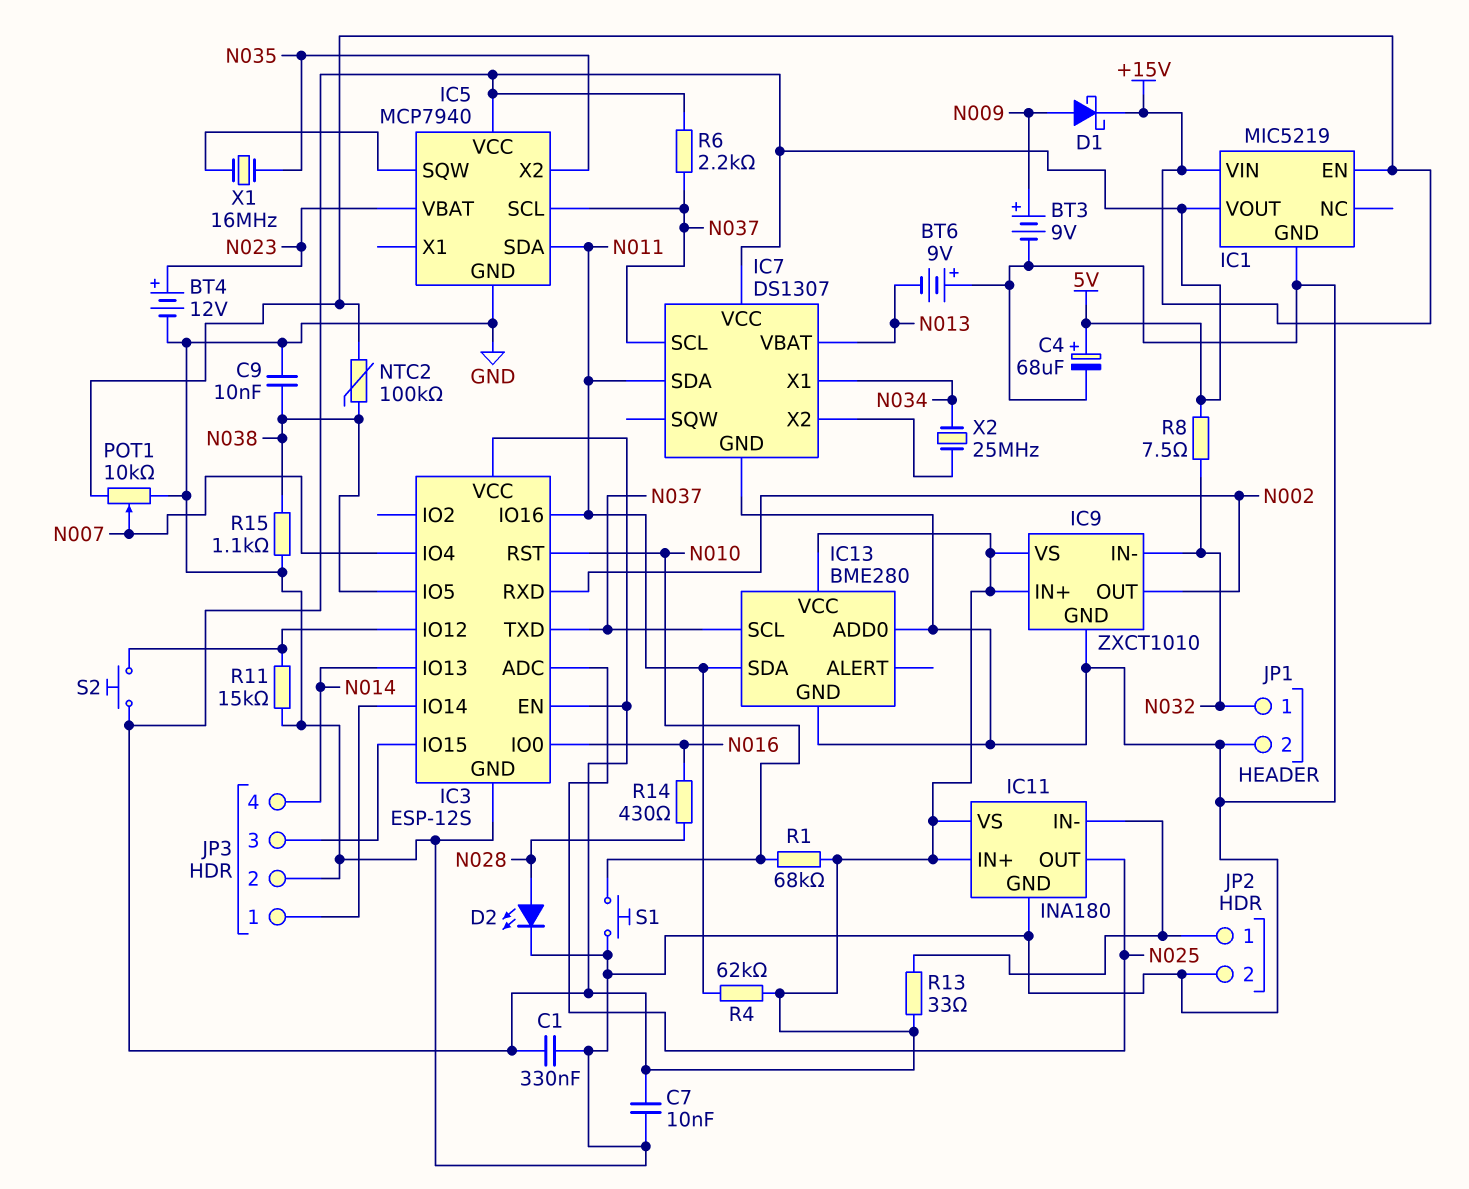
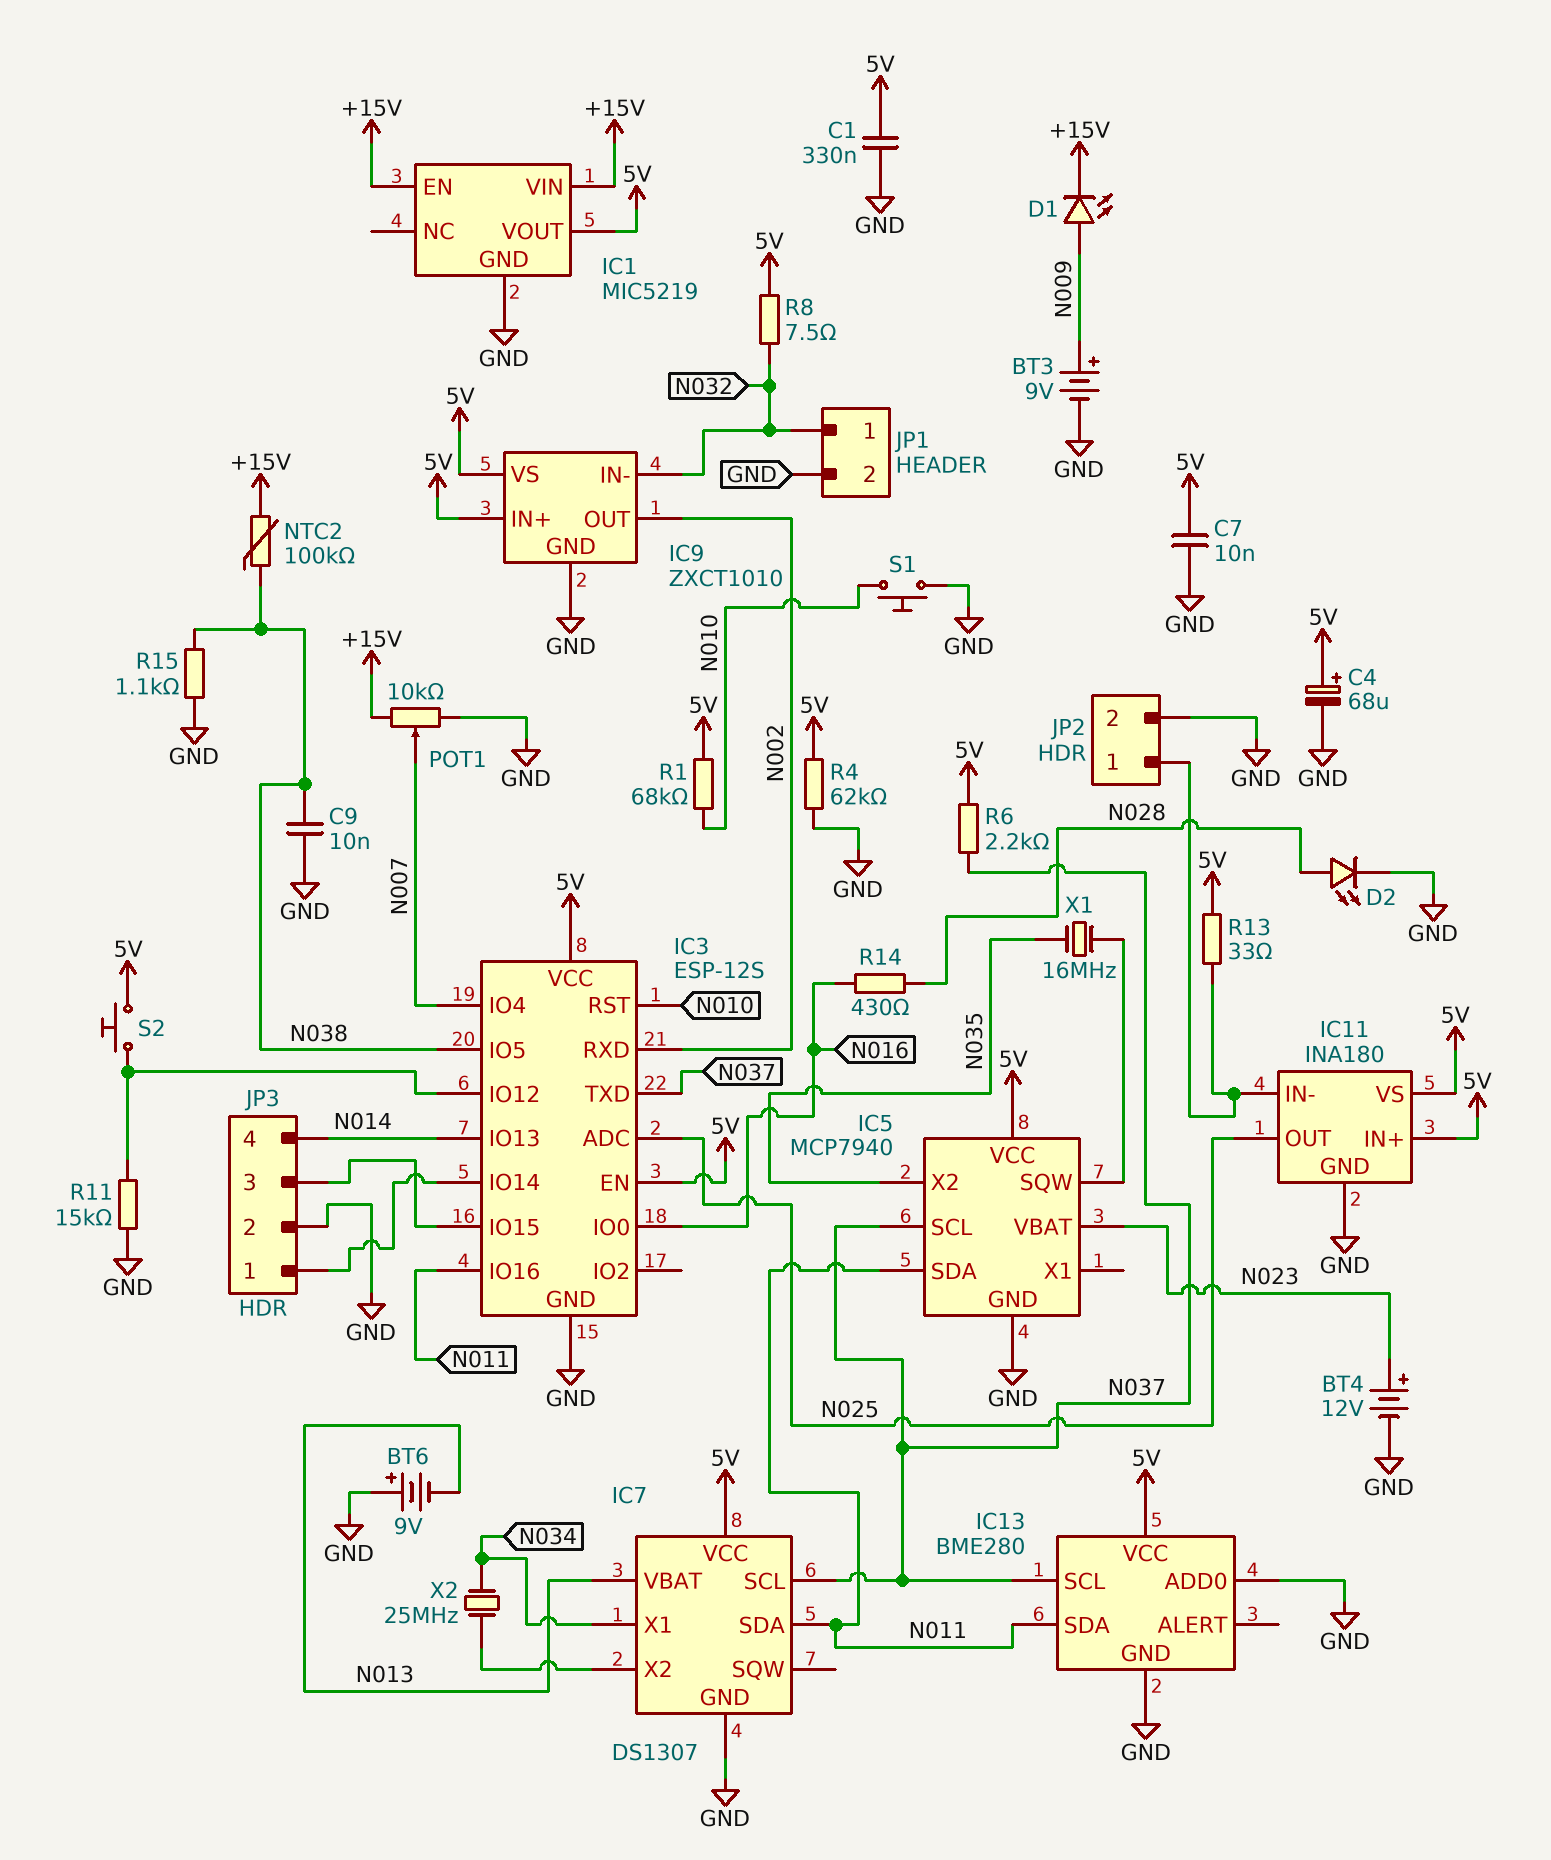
D1: schottky (A N009, K +15V) -> LED (A N009, K +15V)
R4: 62k (5V, N011) -> 62k (5V, GND)

